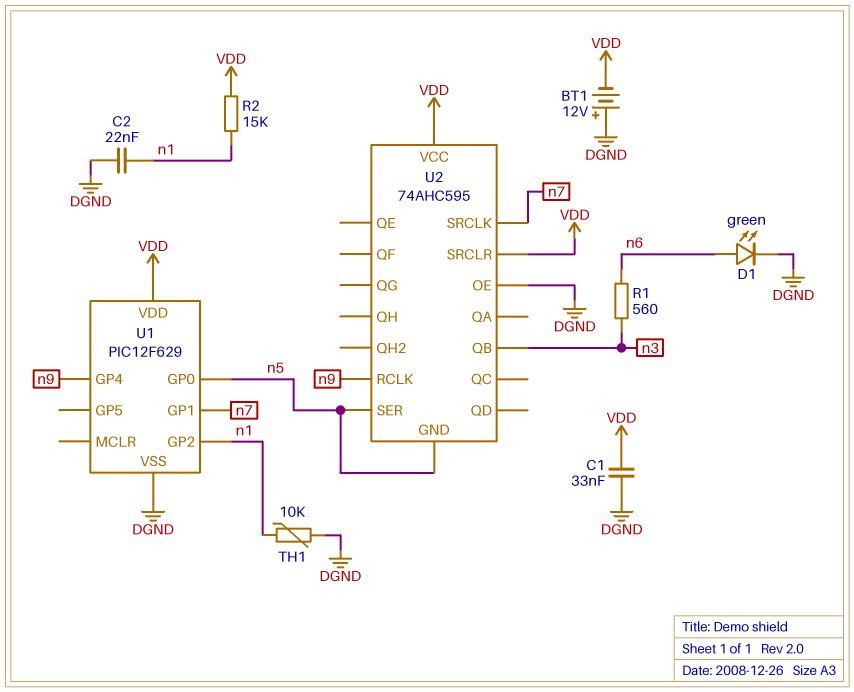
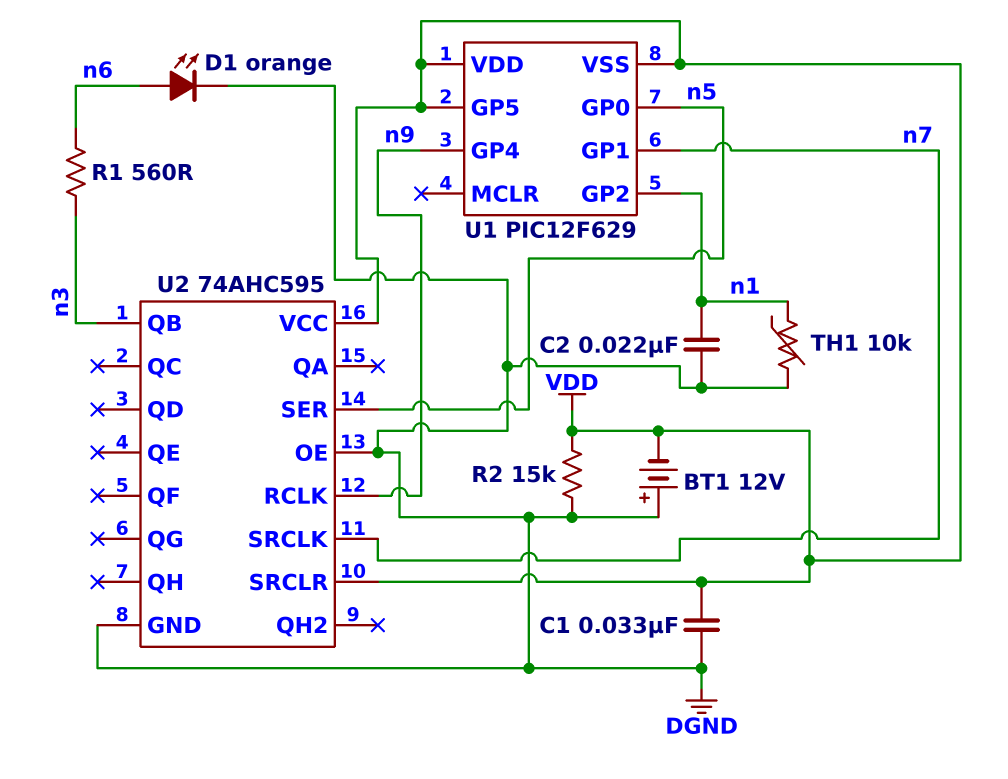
D1: LED green (A n6, K DGND) -> LED orange (A n6, K DGND)
R2: 15k (VDD, n1) -> 15k (DGND, VDD)
U1 pin GP5: none -> VDD
U1 pin VSS: DGND -> VDD
U2 pin GND: n5 -> DGND

